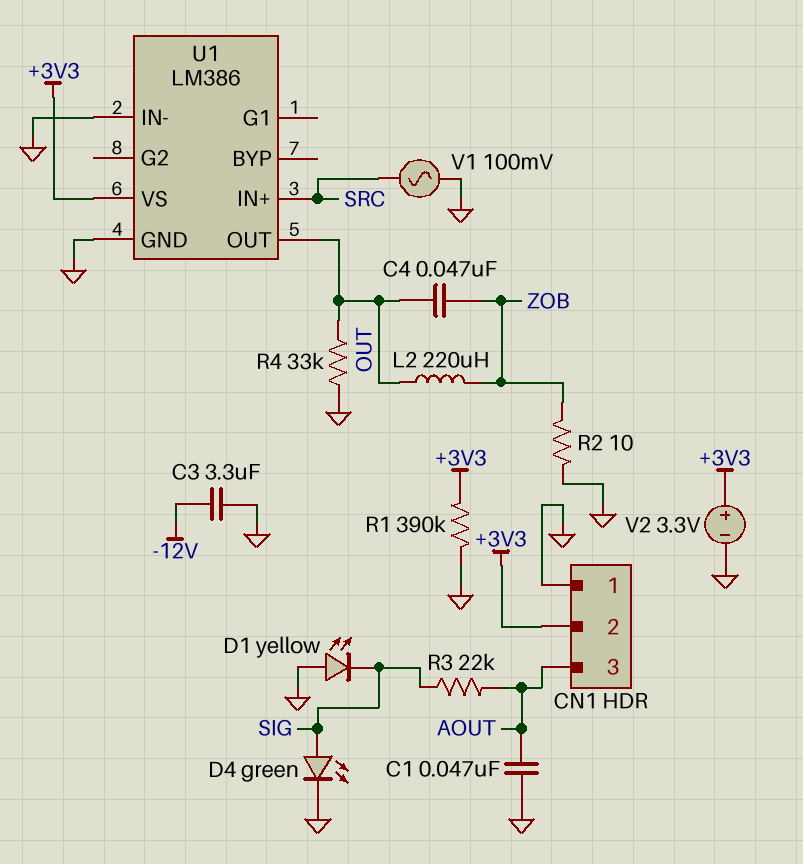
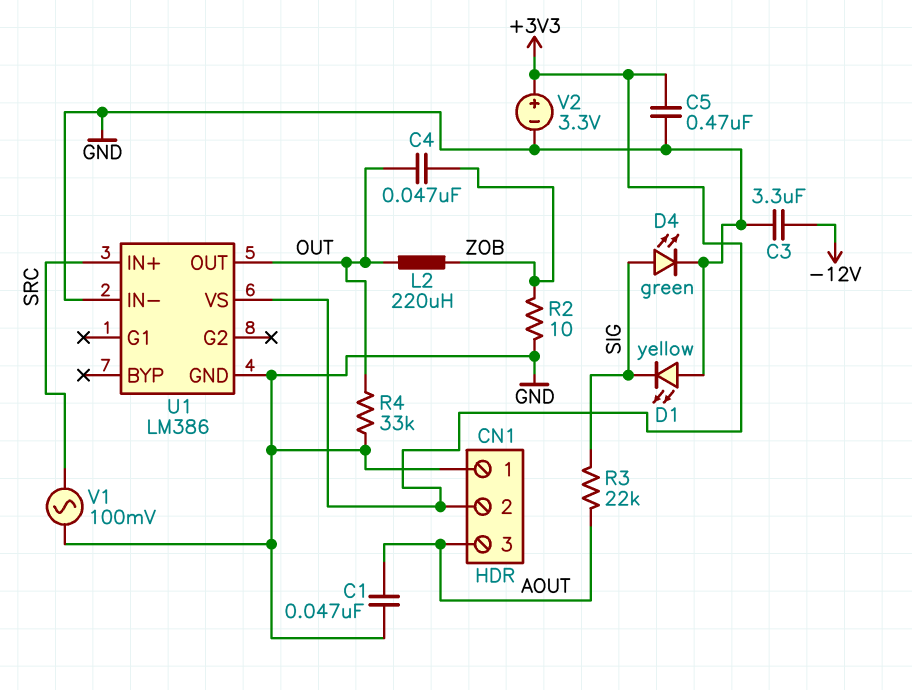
C5: none -> 470nF (+3V3, GND)
R1: 390k (+3V3, GND) -> none

